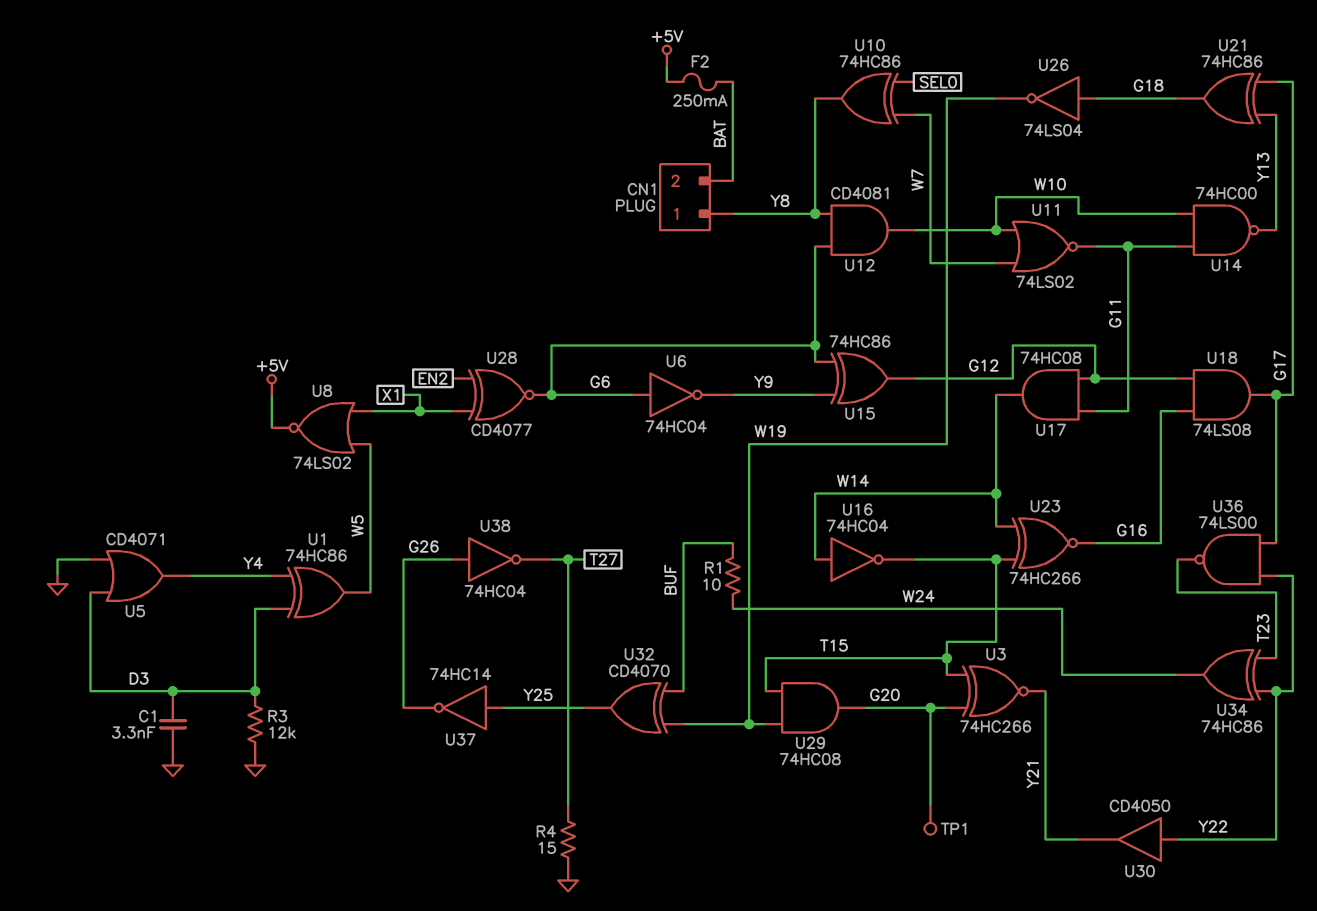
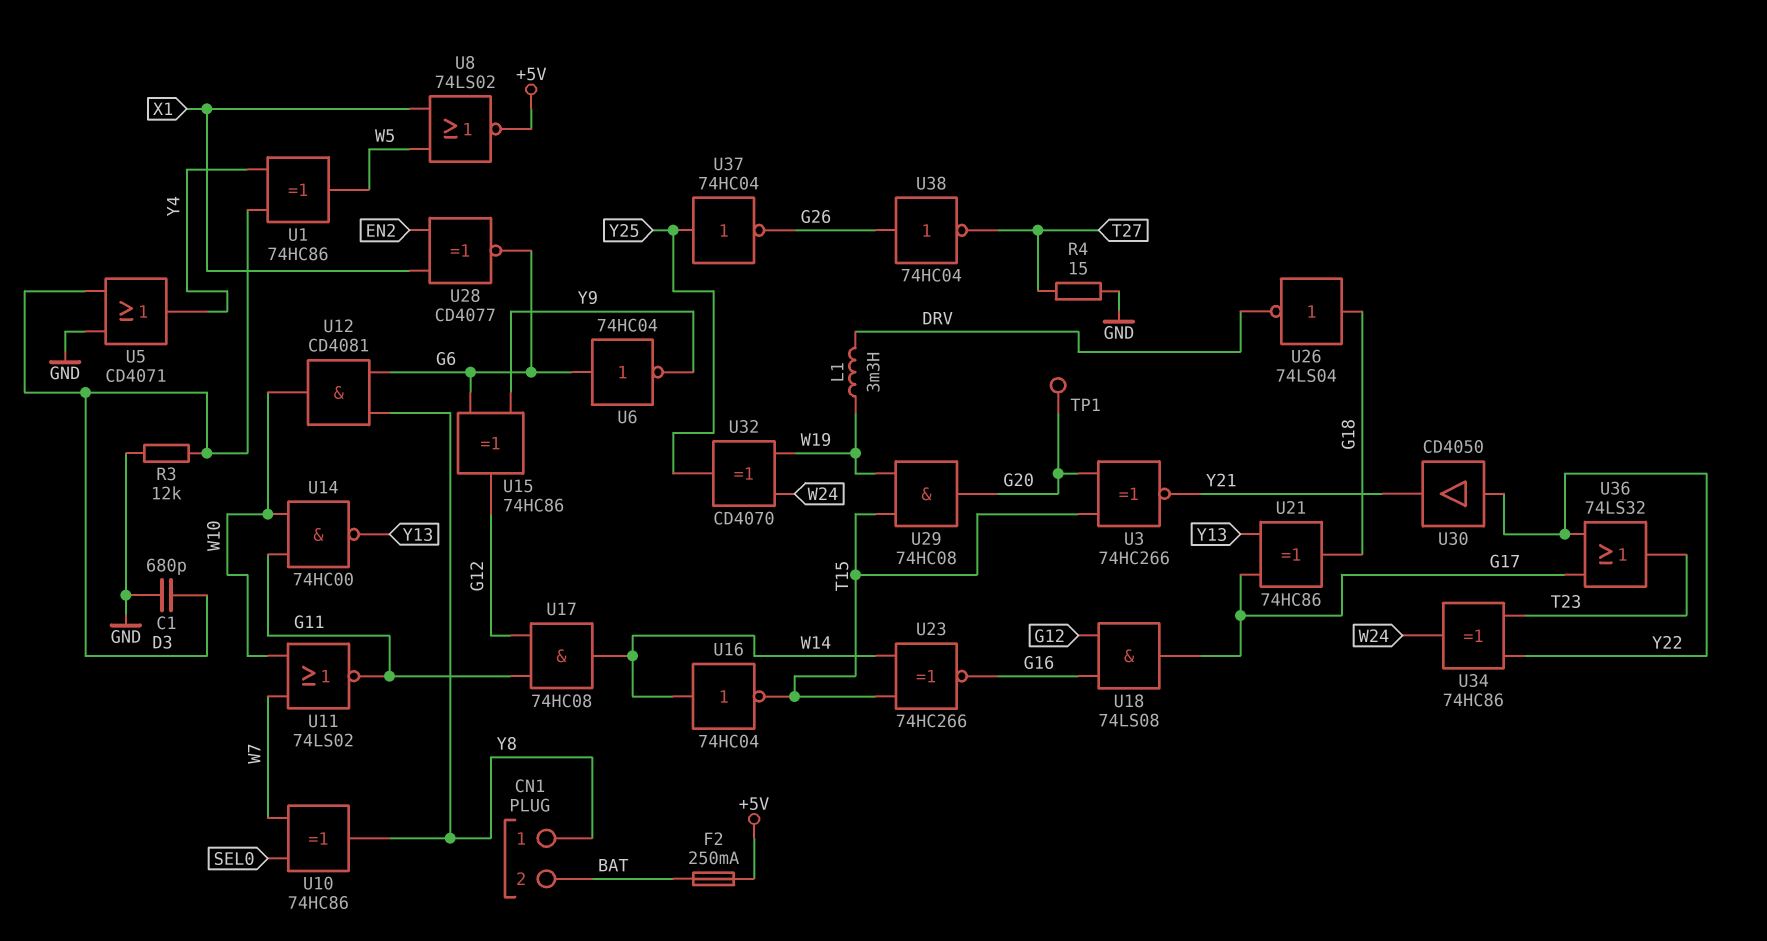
C1: 3.3nF (D3, GND) -> 680pF (D3, GND)
L1: none -> 3.3mH (DRV, W19)
R1: 10 (BUF, W24) -> none
U26: NOT 74LS04 (in G18, out W19) -> NOT 74LS04 (in G18, out DRV)
U32: XOR CD4070 (in BUF, in W19, out Y25) -> XOR CD4070 (in W19, in W24, out Y25)
U36: NAND 74LS00 (in G17, in Y22, out T23) -> OR 74LS32 (in G17, in Y22, out T23)
U37: NOT 74HC14 (in Y25, out G26) -> NOT 74HC04 (in Y25, out G26)

